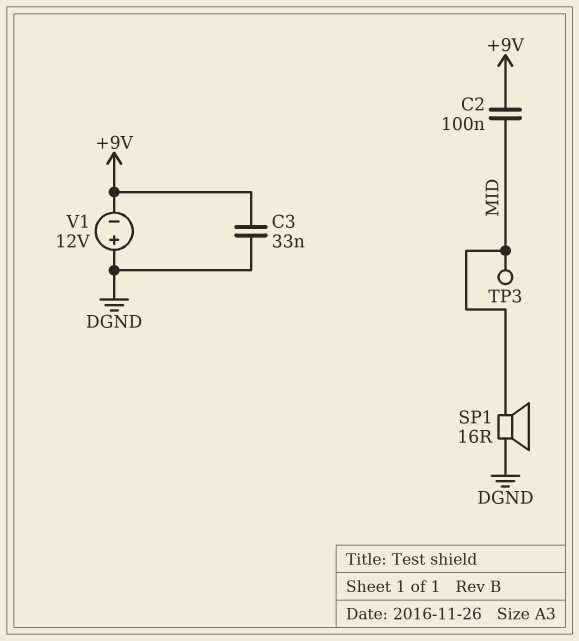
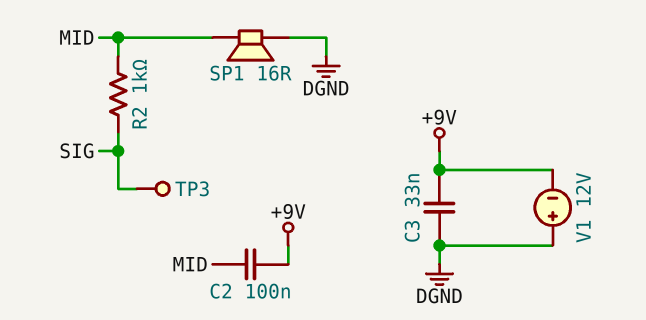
R2: none -> 1k (MID, SIG)
TP3: test point (MID) -> test point (SIG)

